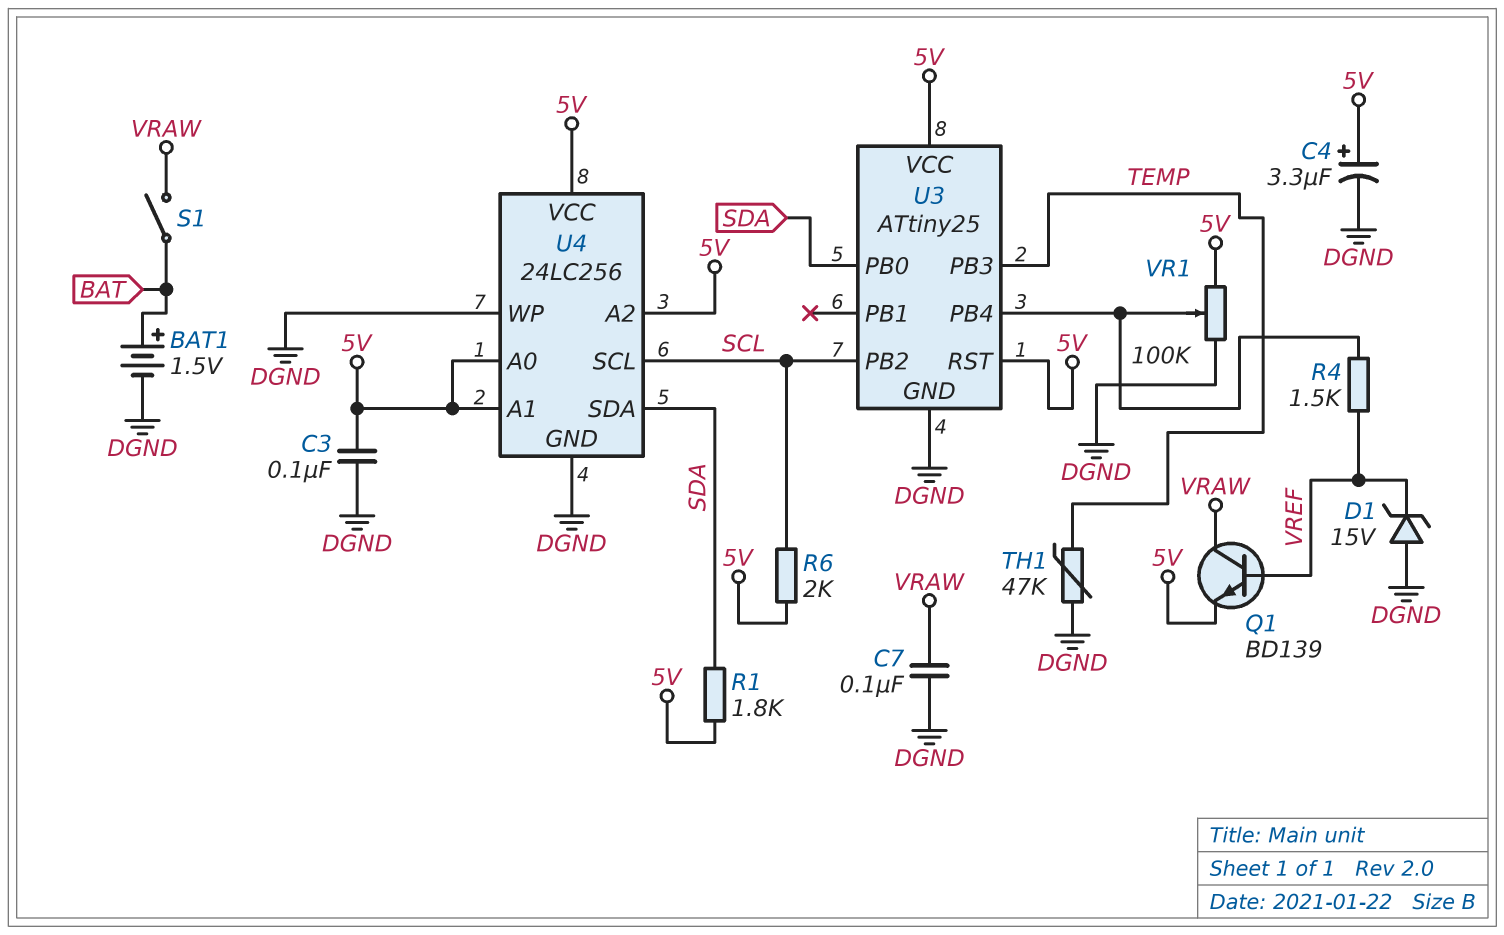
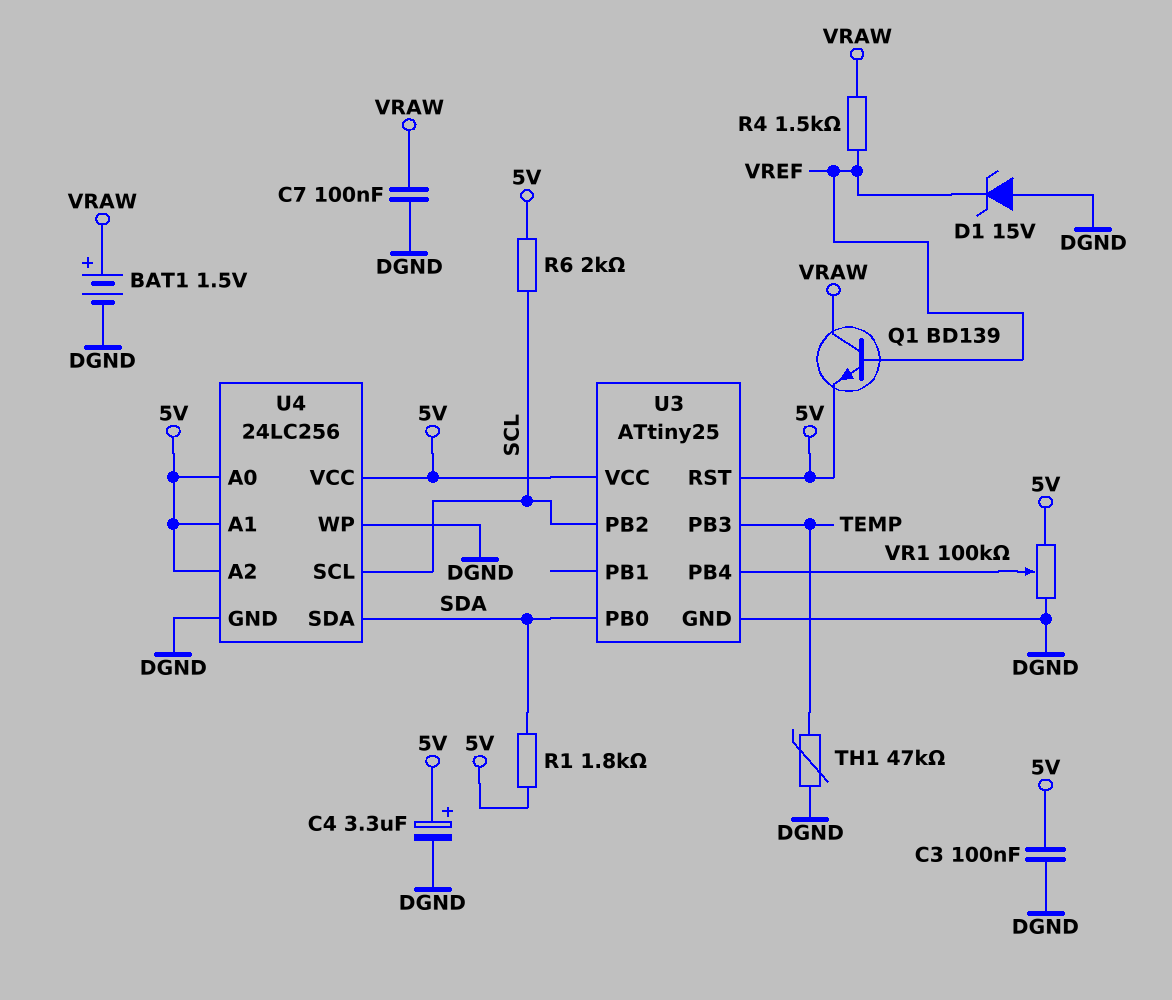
BAT1: 1.5V (plus BAT, minus DGND) -> 1.5V (plus VRAW, minus DGND)
R4: 1.5k (U3/PB4, VREF) -> 1.5k (VRAW, VREF)
S1: switch (BAT, VRAW) -> none

